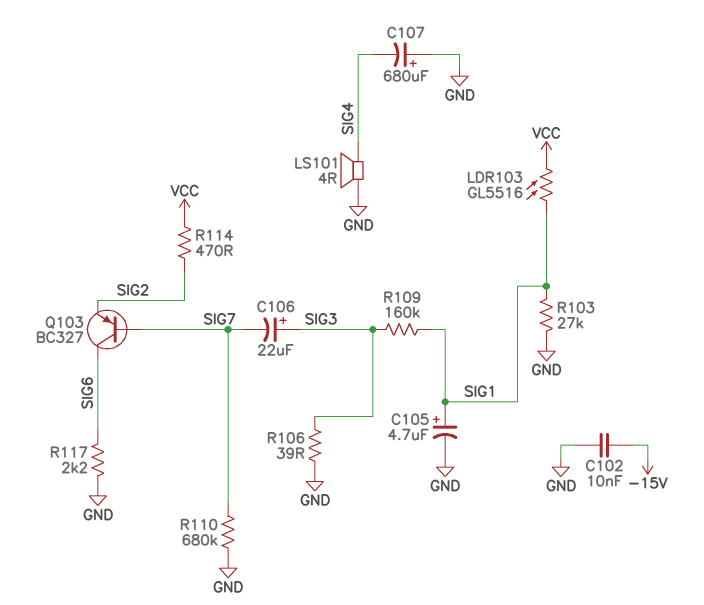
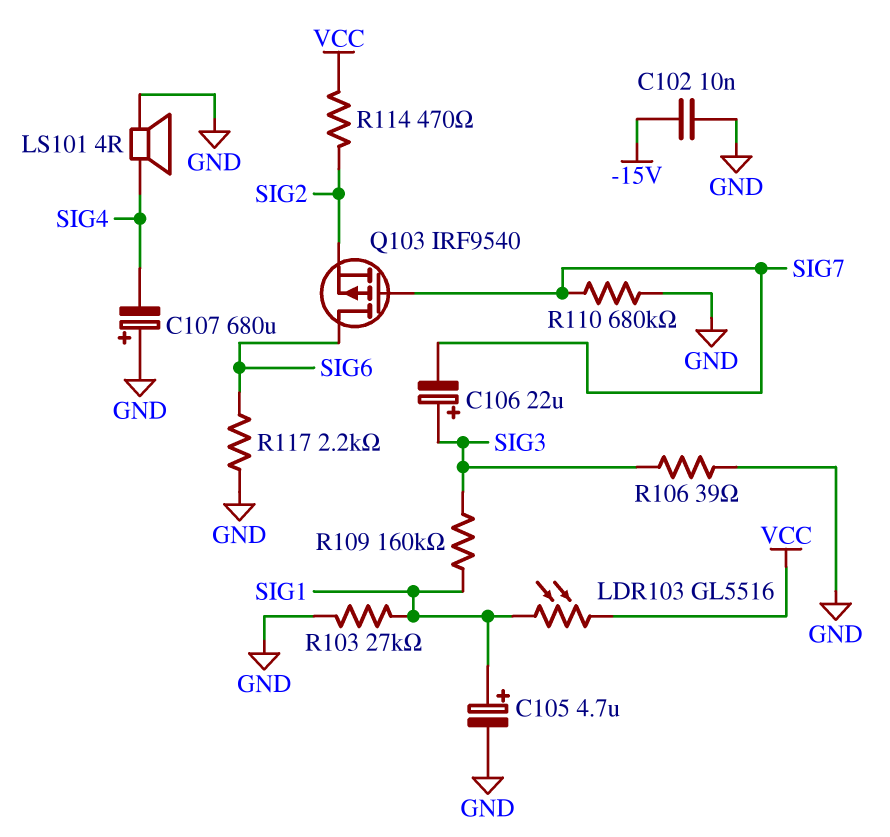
Q103: PNP BC327 (B SIG7, C SIG6, E SIG2) -> PMOS IRF9540 (G SIG7, D SIG6, S SIG2)

